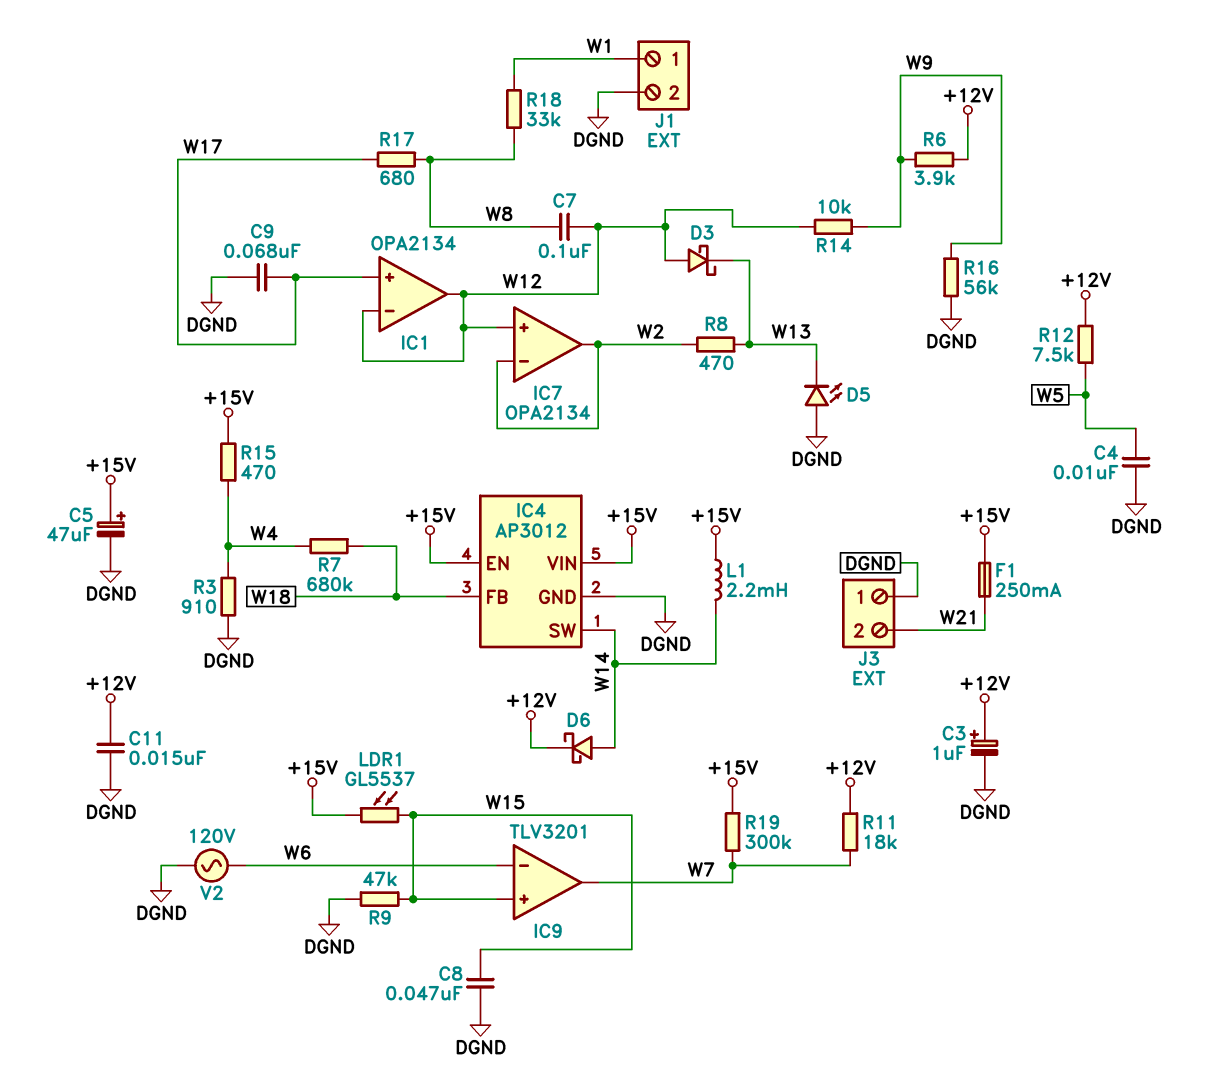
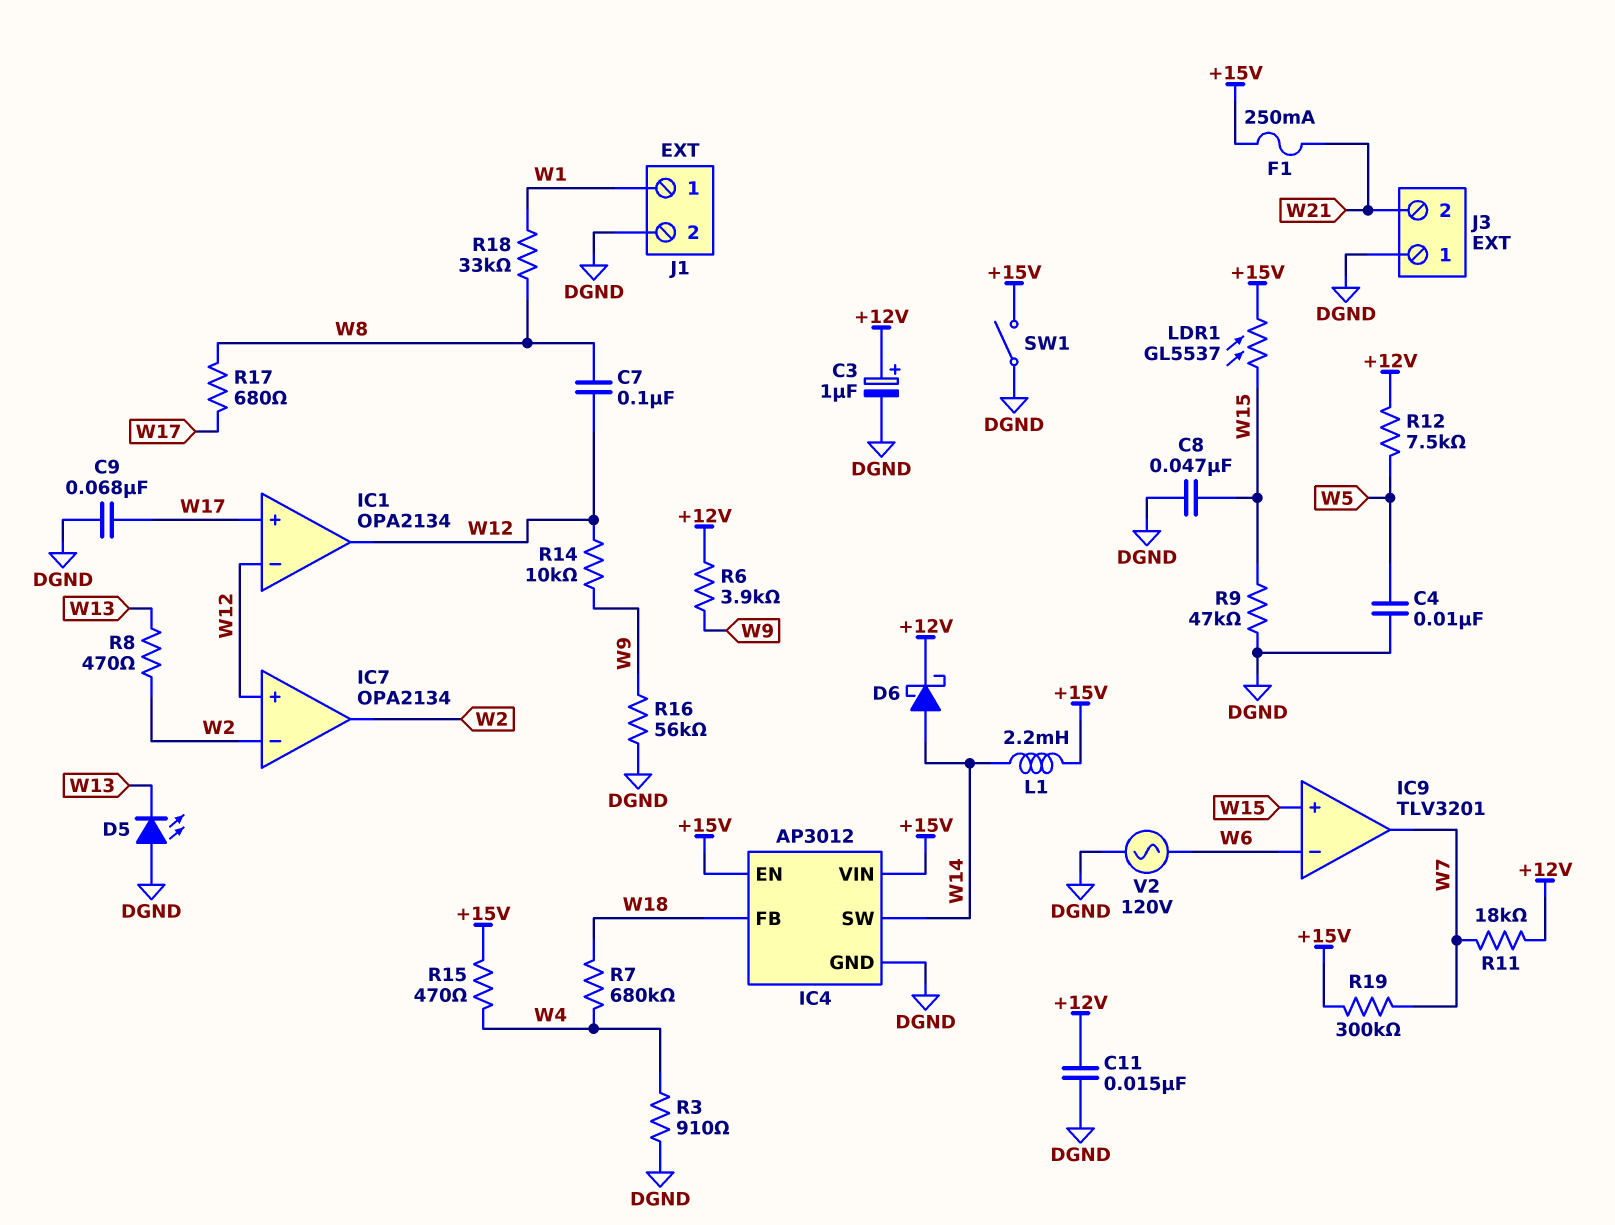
C5: 47uF (plus +15V, minus DGND) -> none
D3: schottky (A W12, K W13) -> none
SW1: none -> switch (+15V, DGND)

